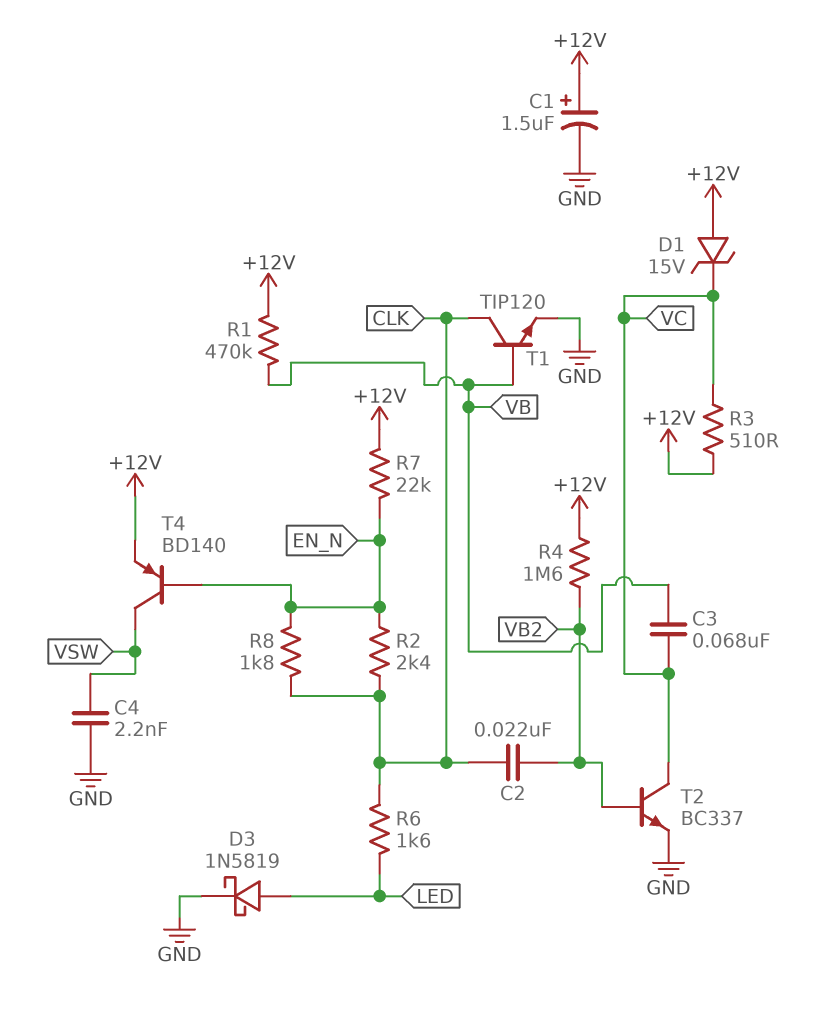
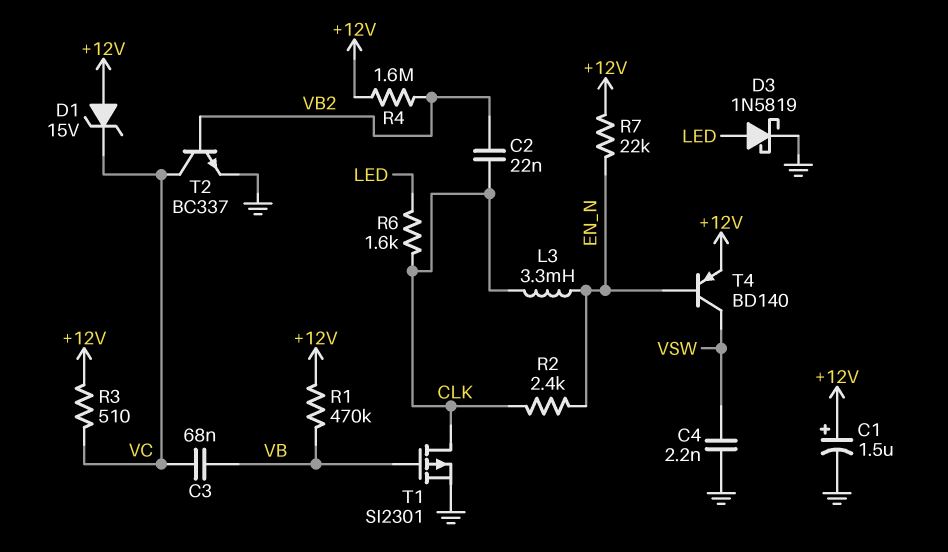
L3: none -> 3.3mH (CLK, EN_N)
R8: 1.8k (CLK, EN_N) -> none
T1: NPN TIP120 (B VB, C CLK, E GND) -> PMOS SI2301 (G VB, D CLK, S GND)

